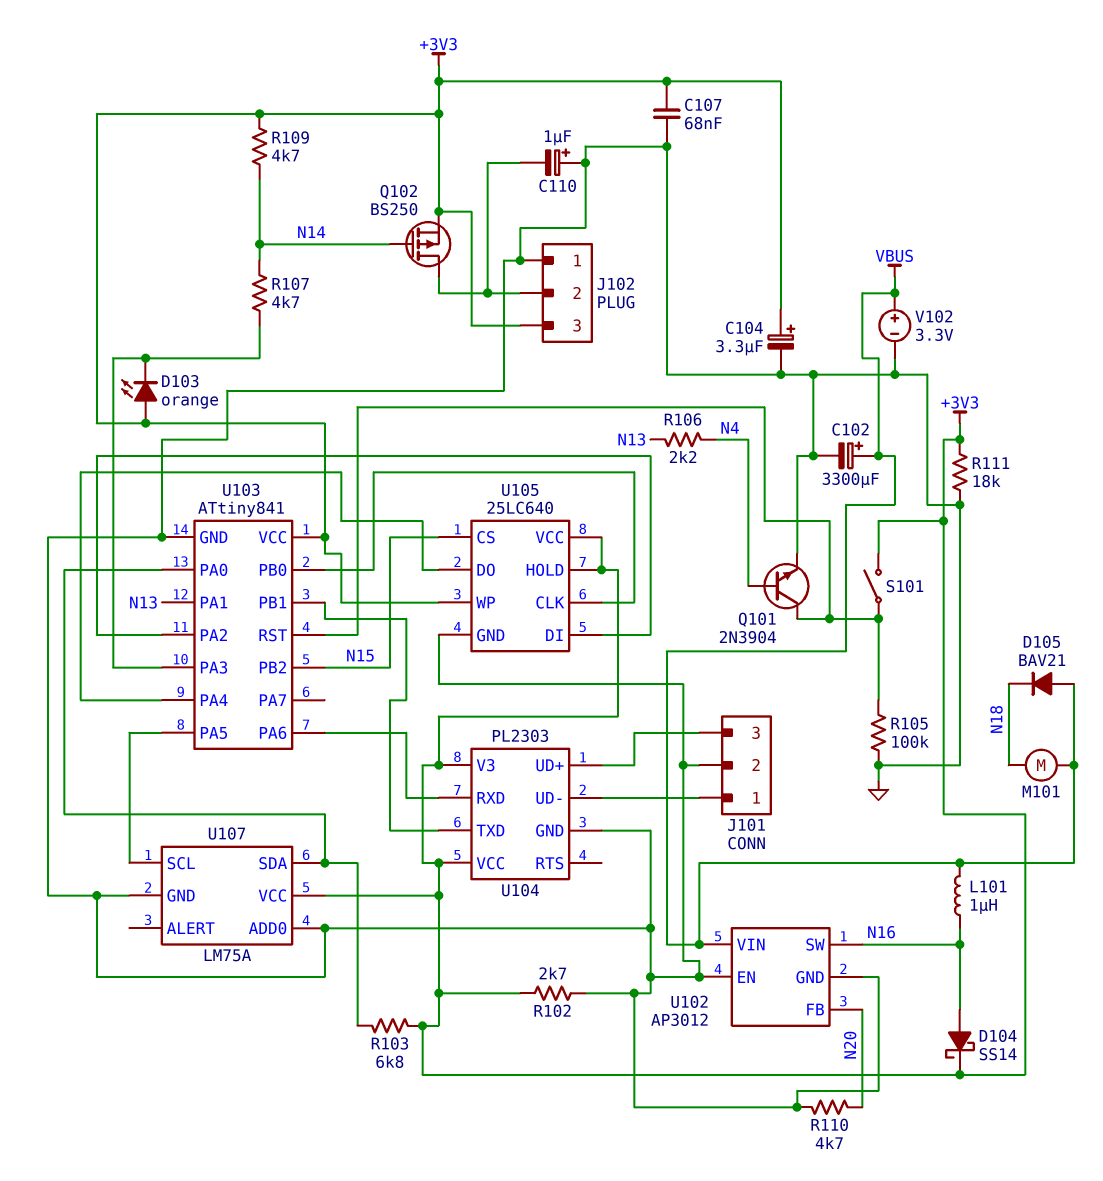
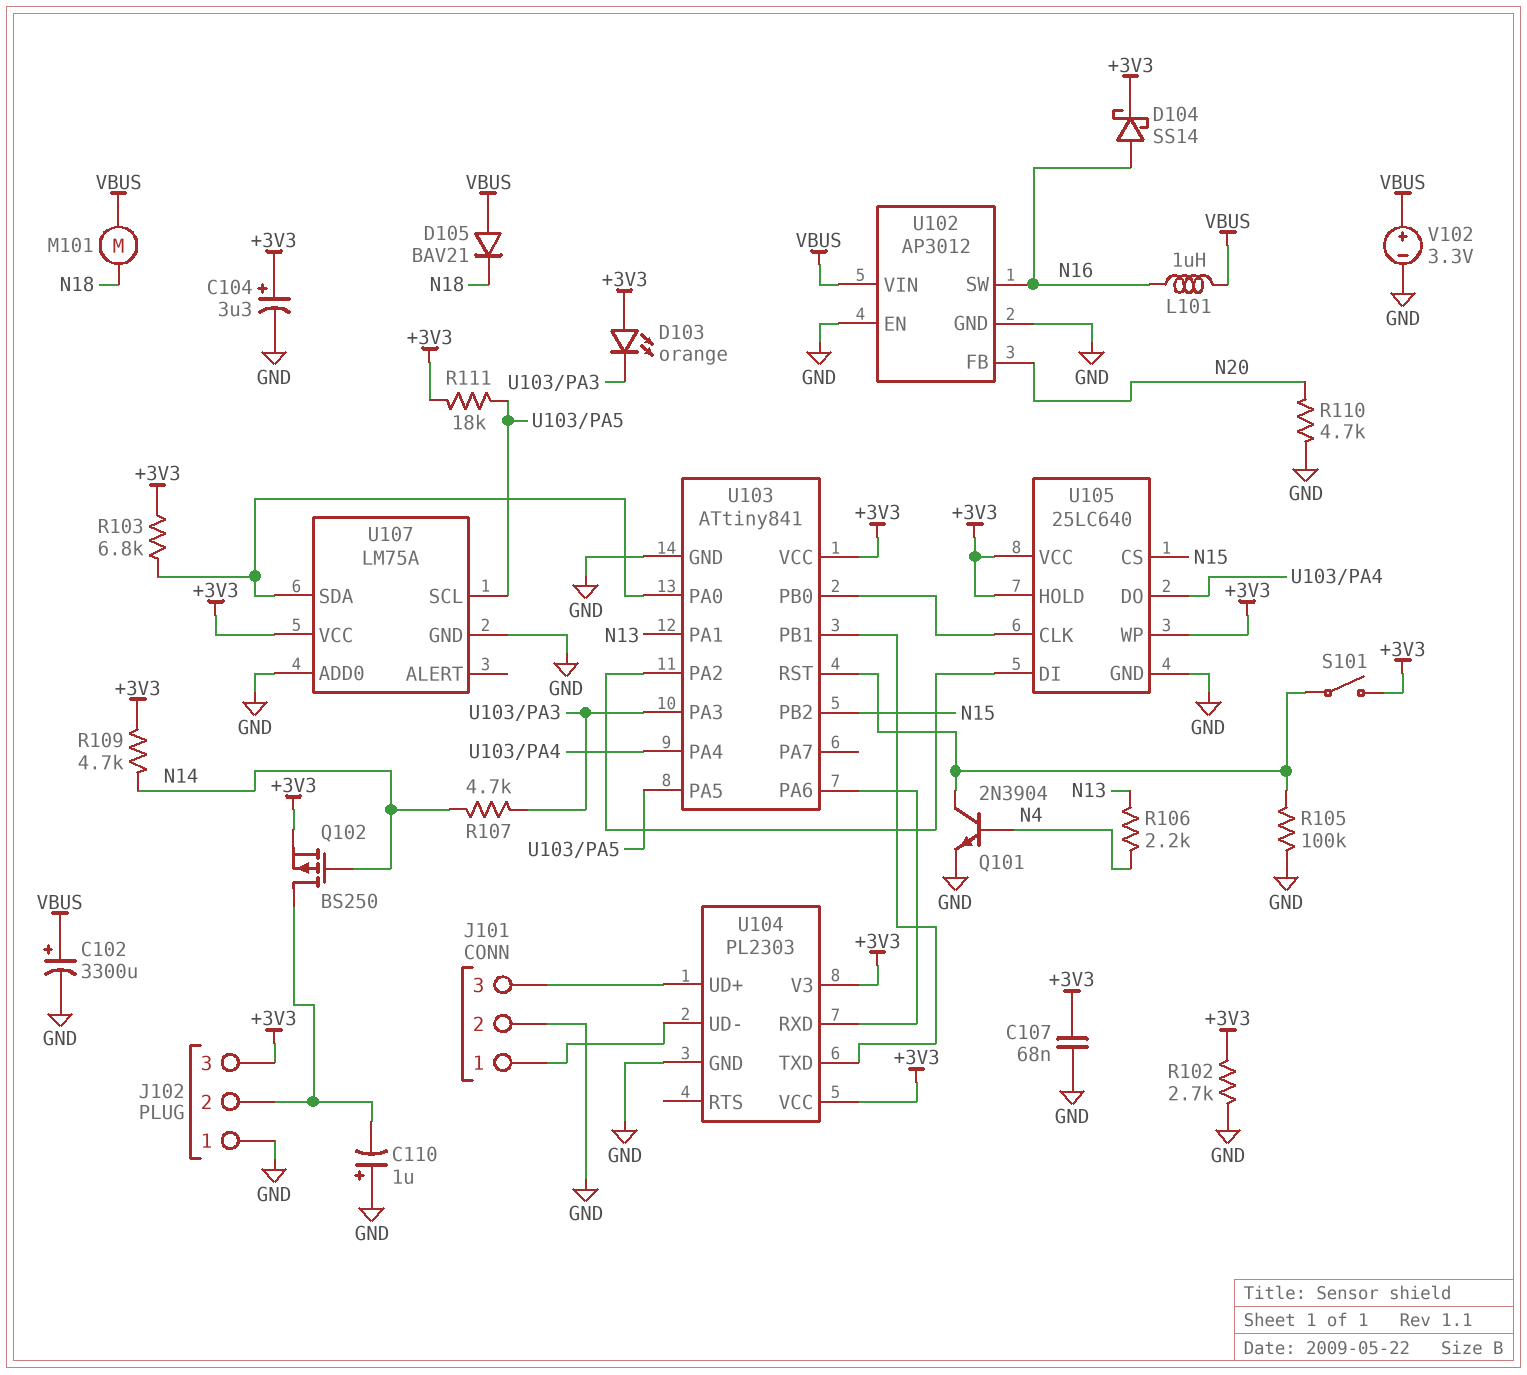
R111: 18k (+3V3, GND) -> 18k (+3V3, U103/PA5)

